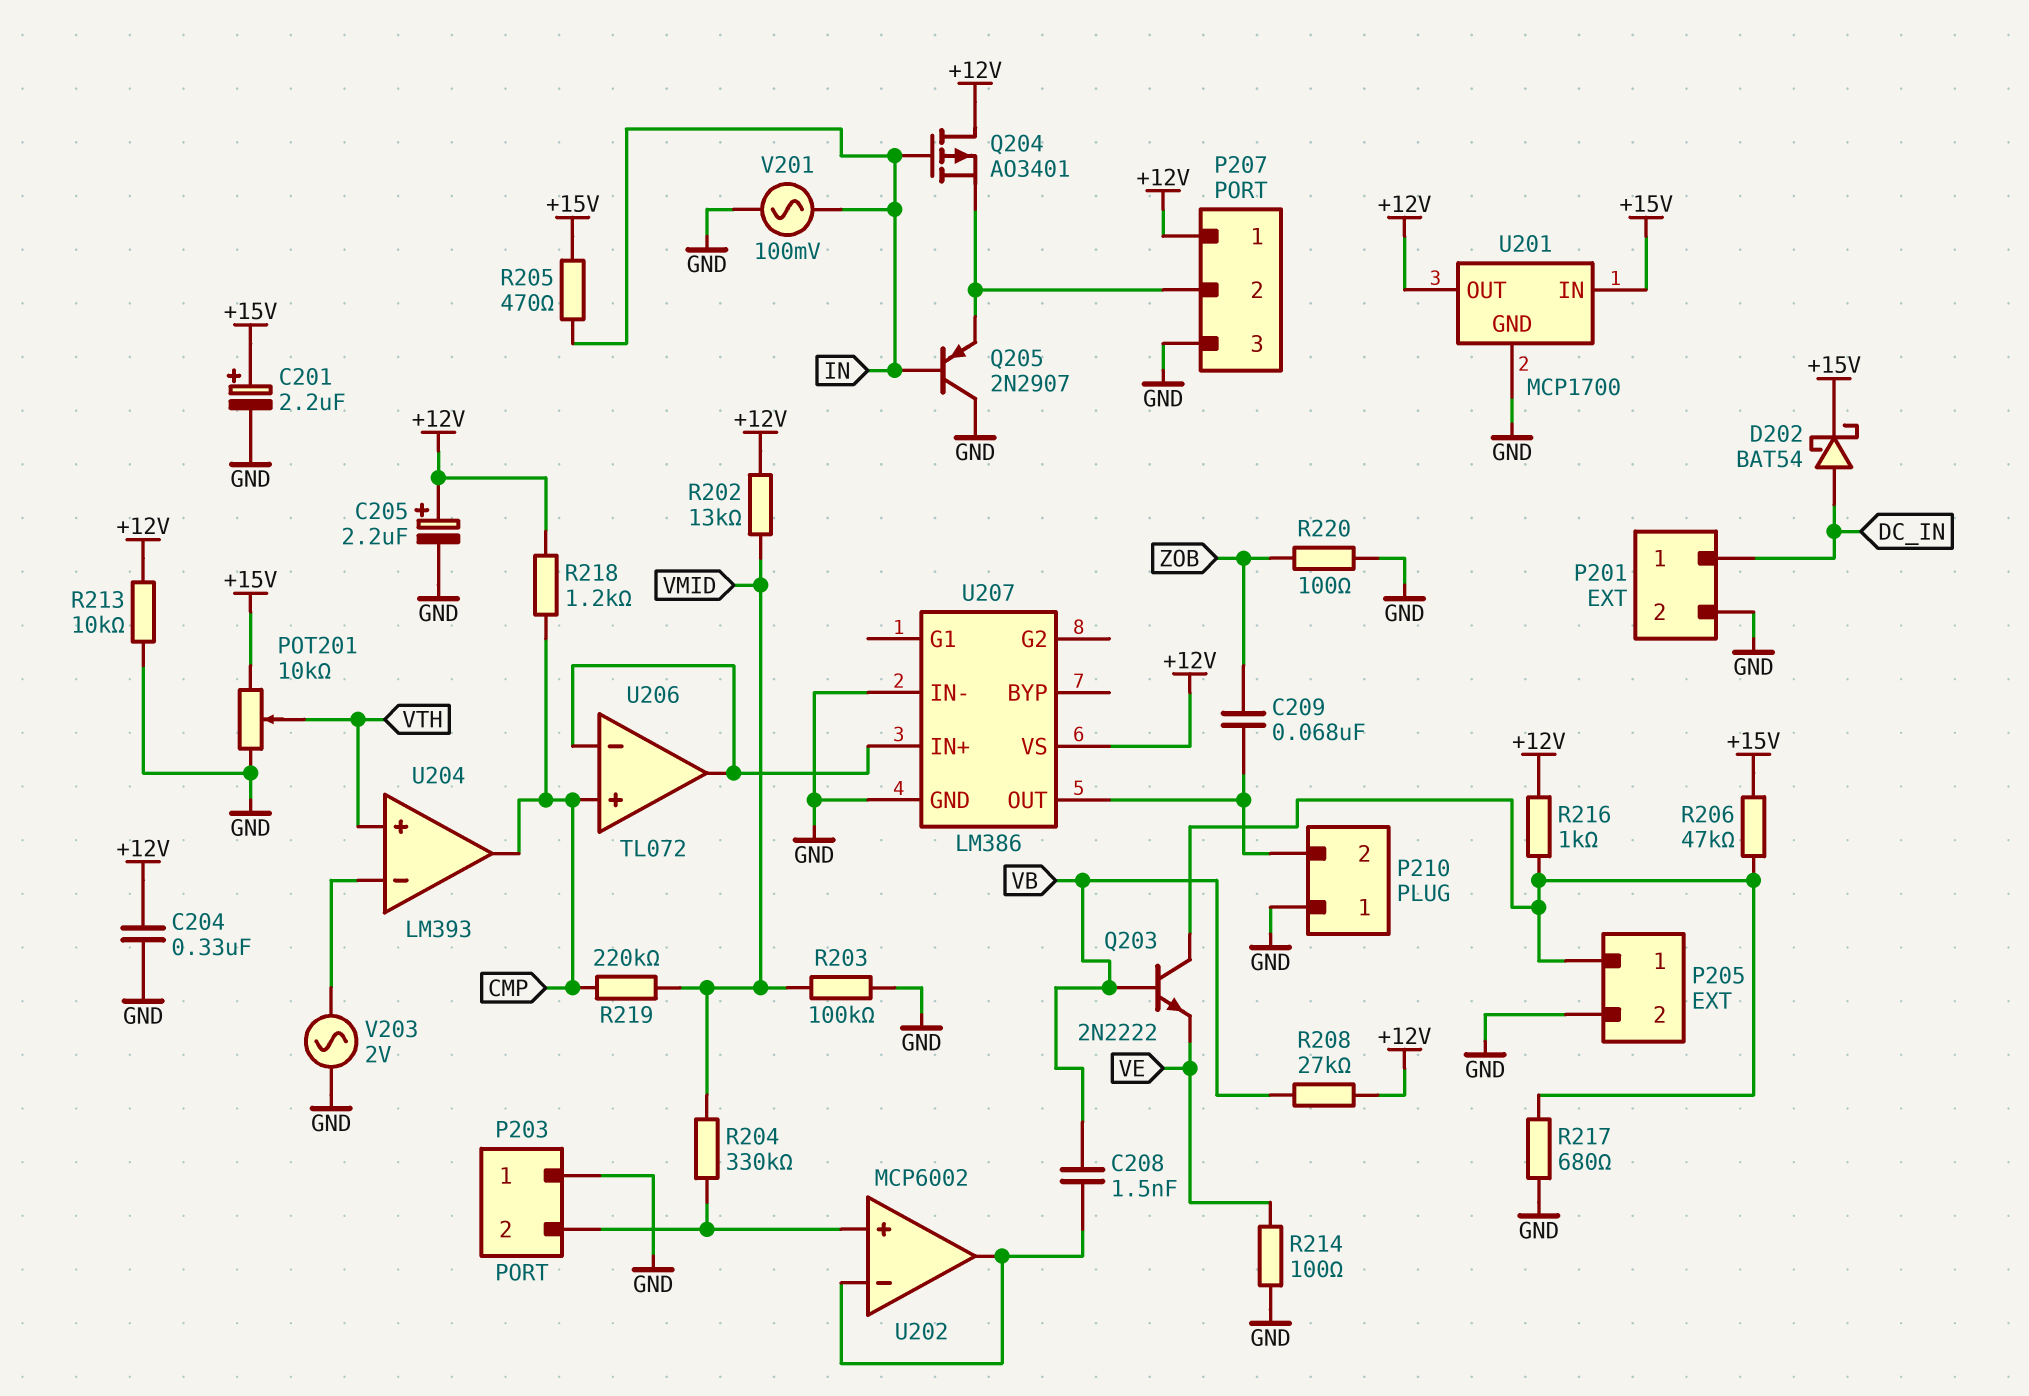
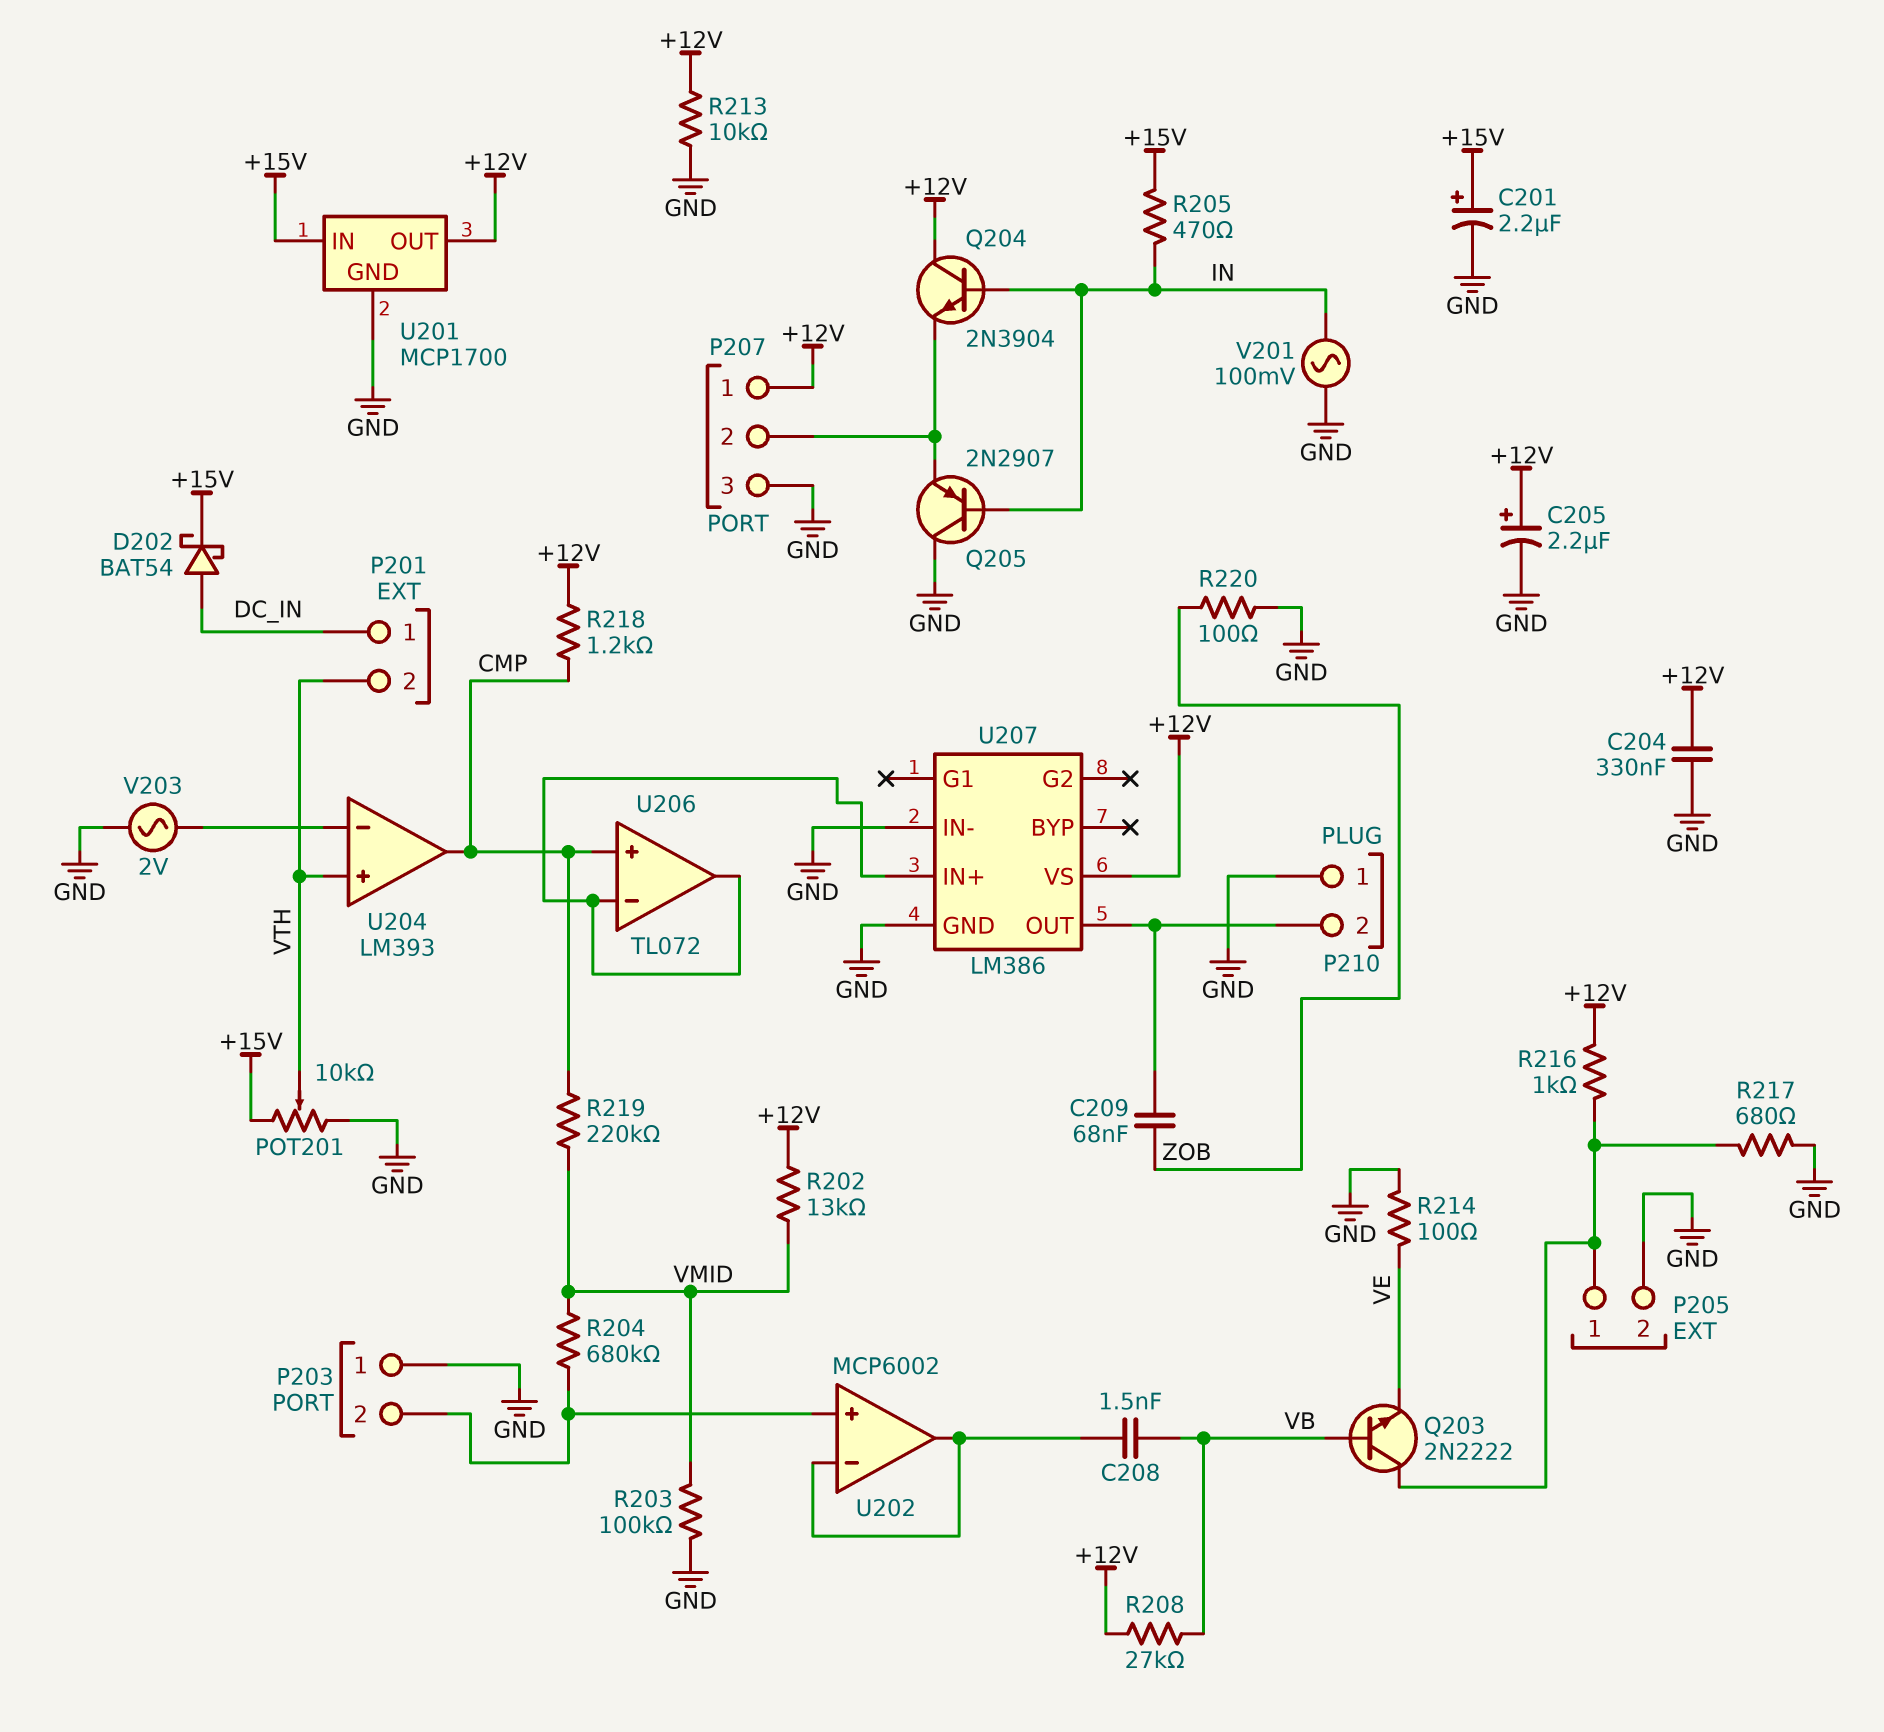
P201 pin 2: GND -> VTH
Q204: PMOS AO3401 (G IN, D +12V, S P207/2) -> NPN 2N3904 (B IN, C +12V, E P207/2)
R204: 330k (P203/2, VMID) -> 680k (P203/2, VMID)
R206: 47k (+15V, P205/1) -> none

